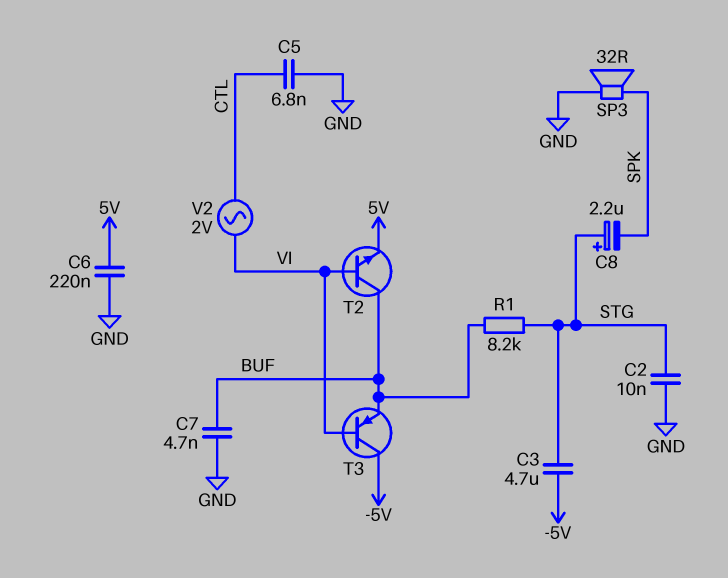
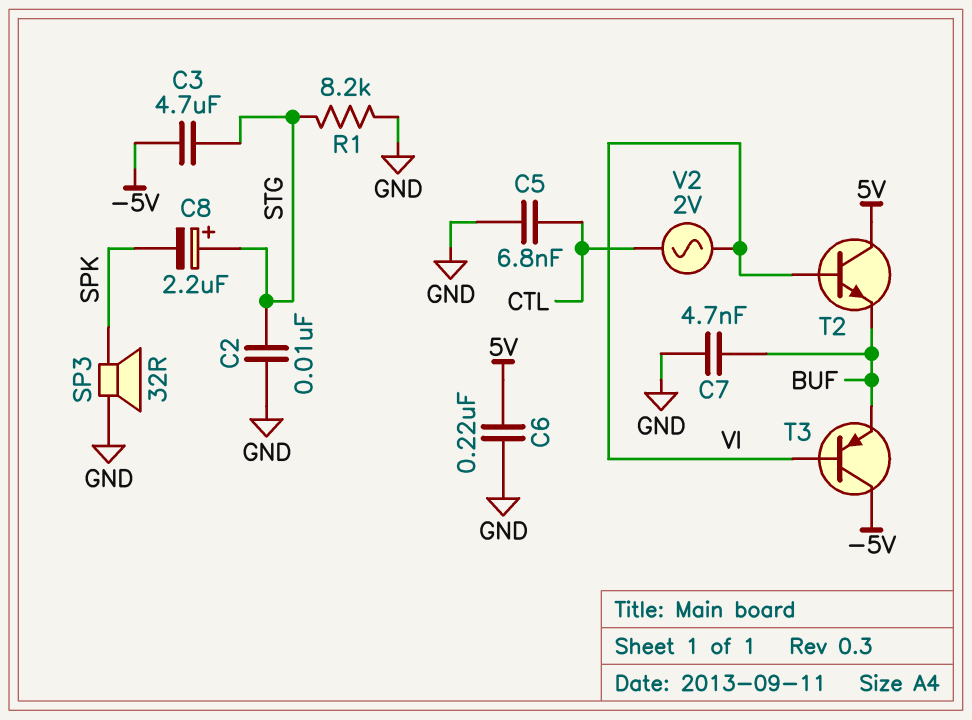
R1: 8.2k (BUF, STG) -> 8.2k (GND, STG)
T2: NPN (B VI, C BUF, E 5V) -> NPN (B VI, C 5V, E BUF)

